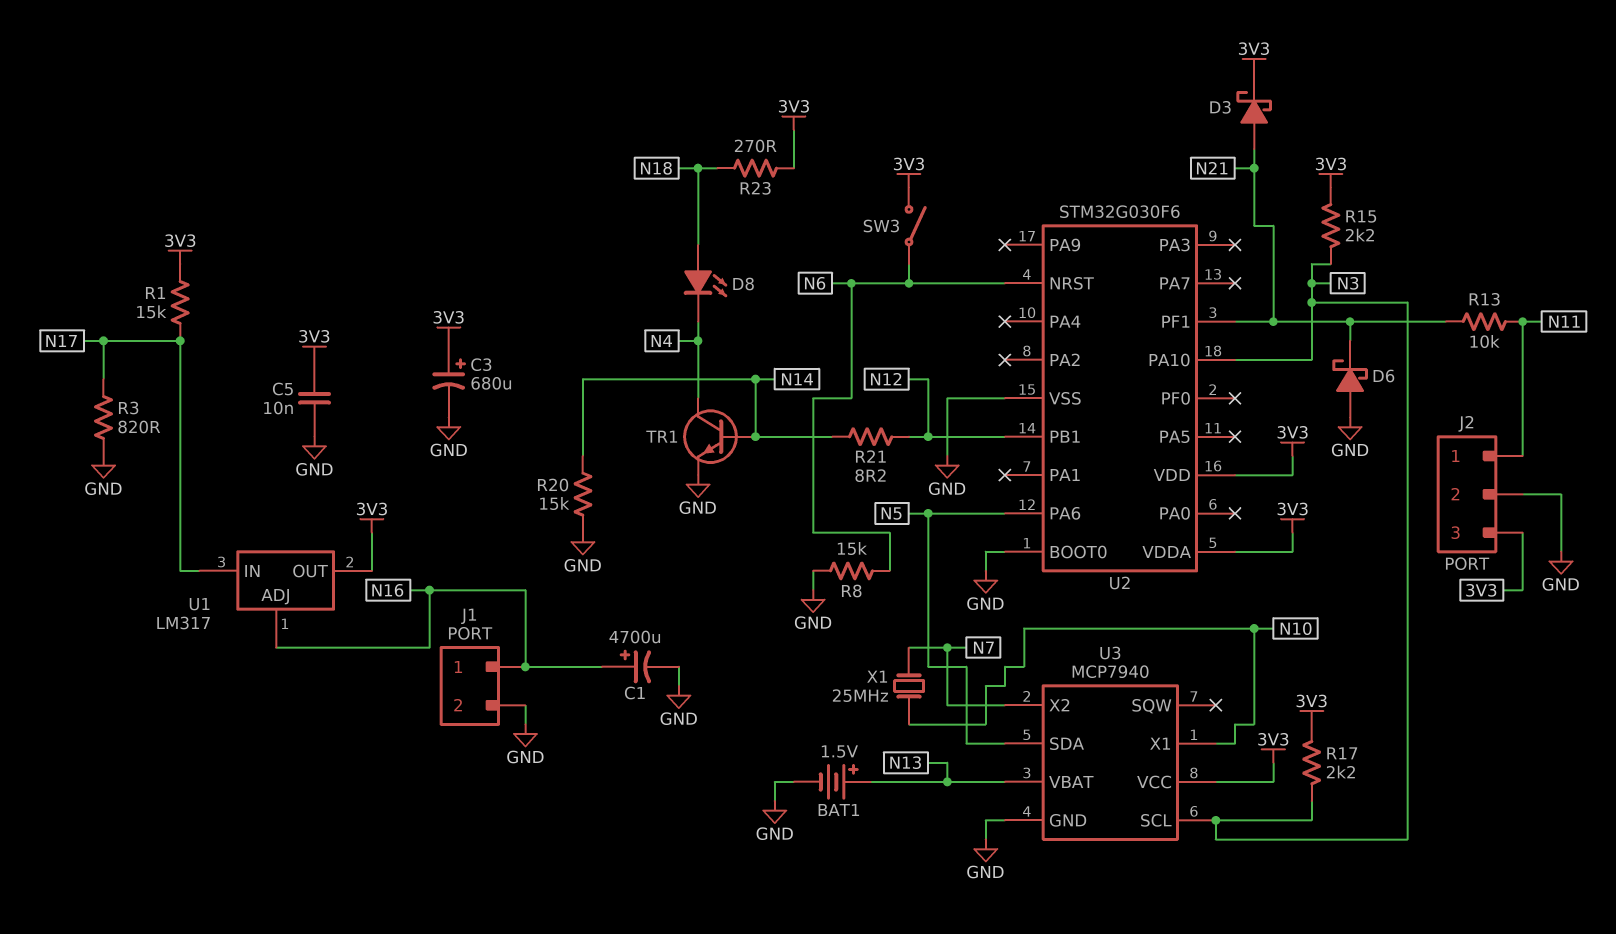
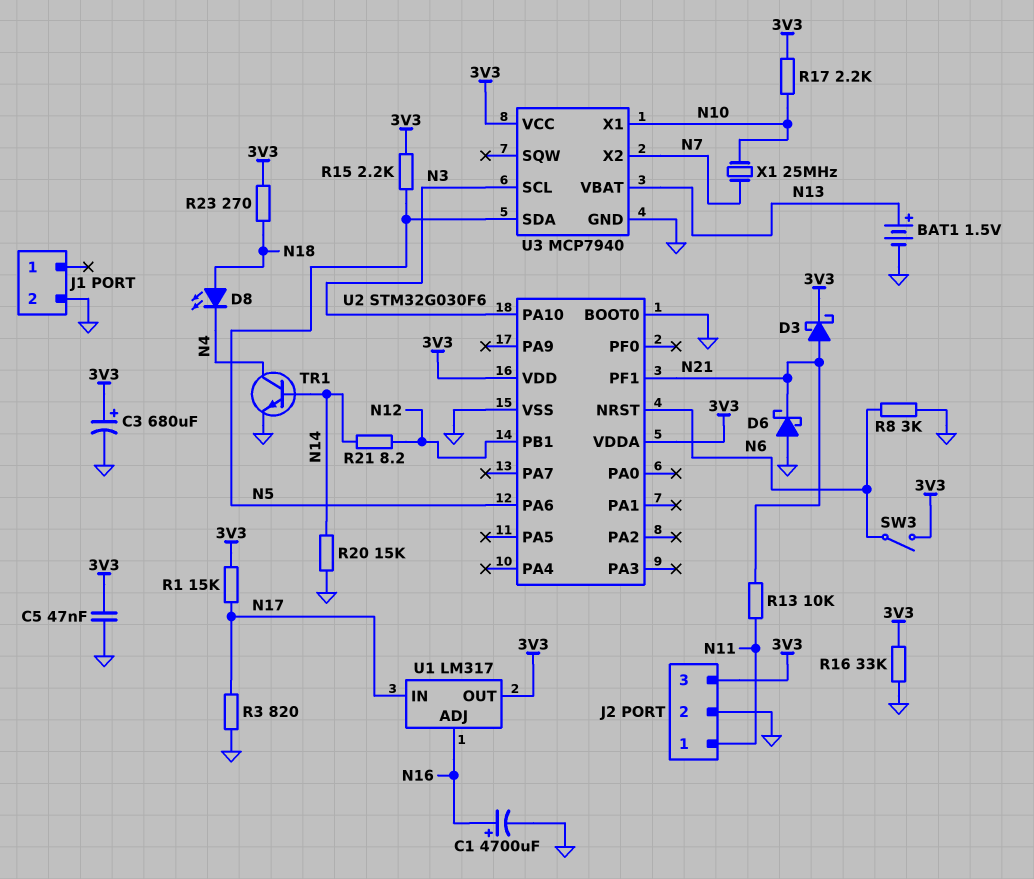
C5: 10nF (3V3, GND) -> 47nF (3V3, GND)
J1 pin 1: N16 -> none
R8: 15k (GND, N6) -> 3k (GND, N6)
R15: 2.2k (3V3, N3) -> 2.2k (3V3, N5)
R16: none -> 33k (3V3, GND)
R17: 2.2k (3V3, N3) -> 2.2k (3V3, N10)

